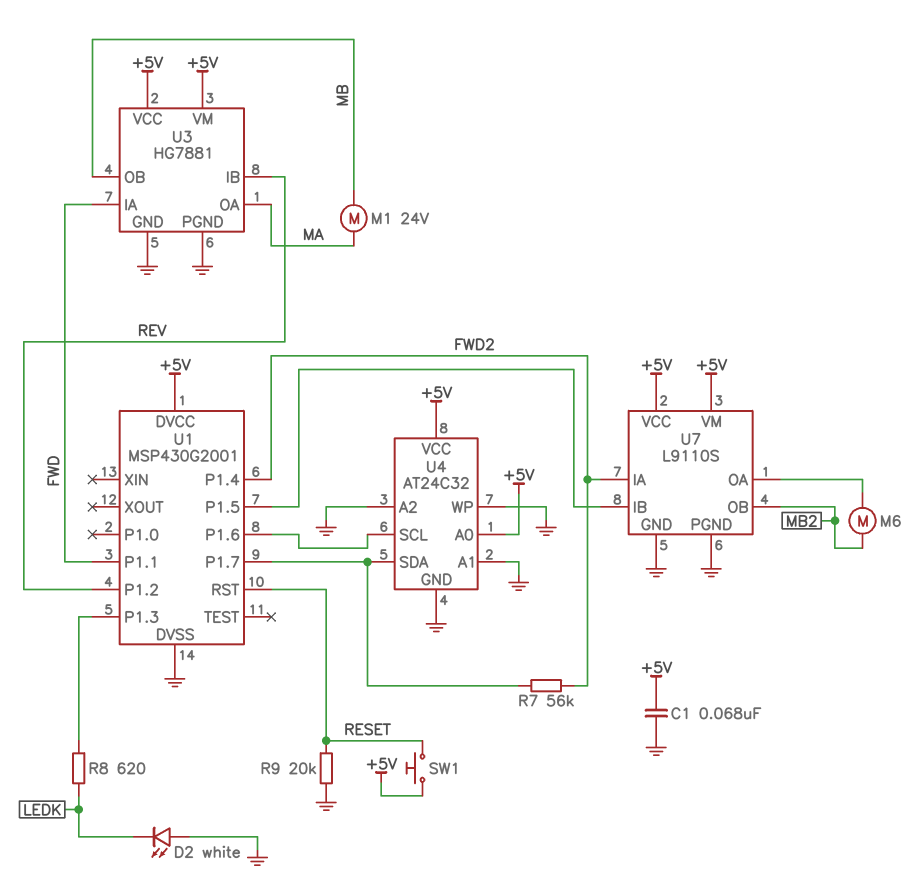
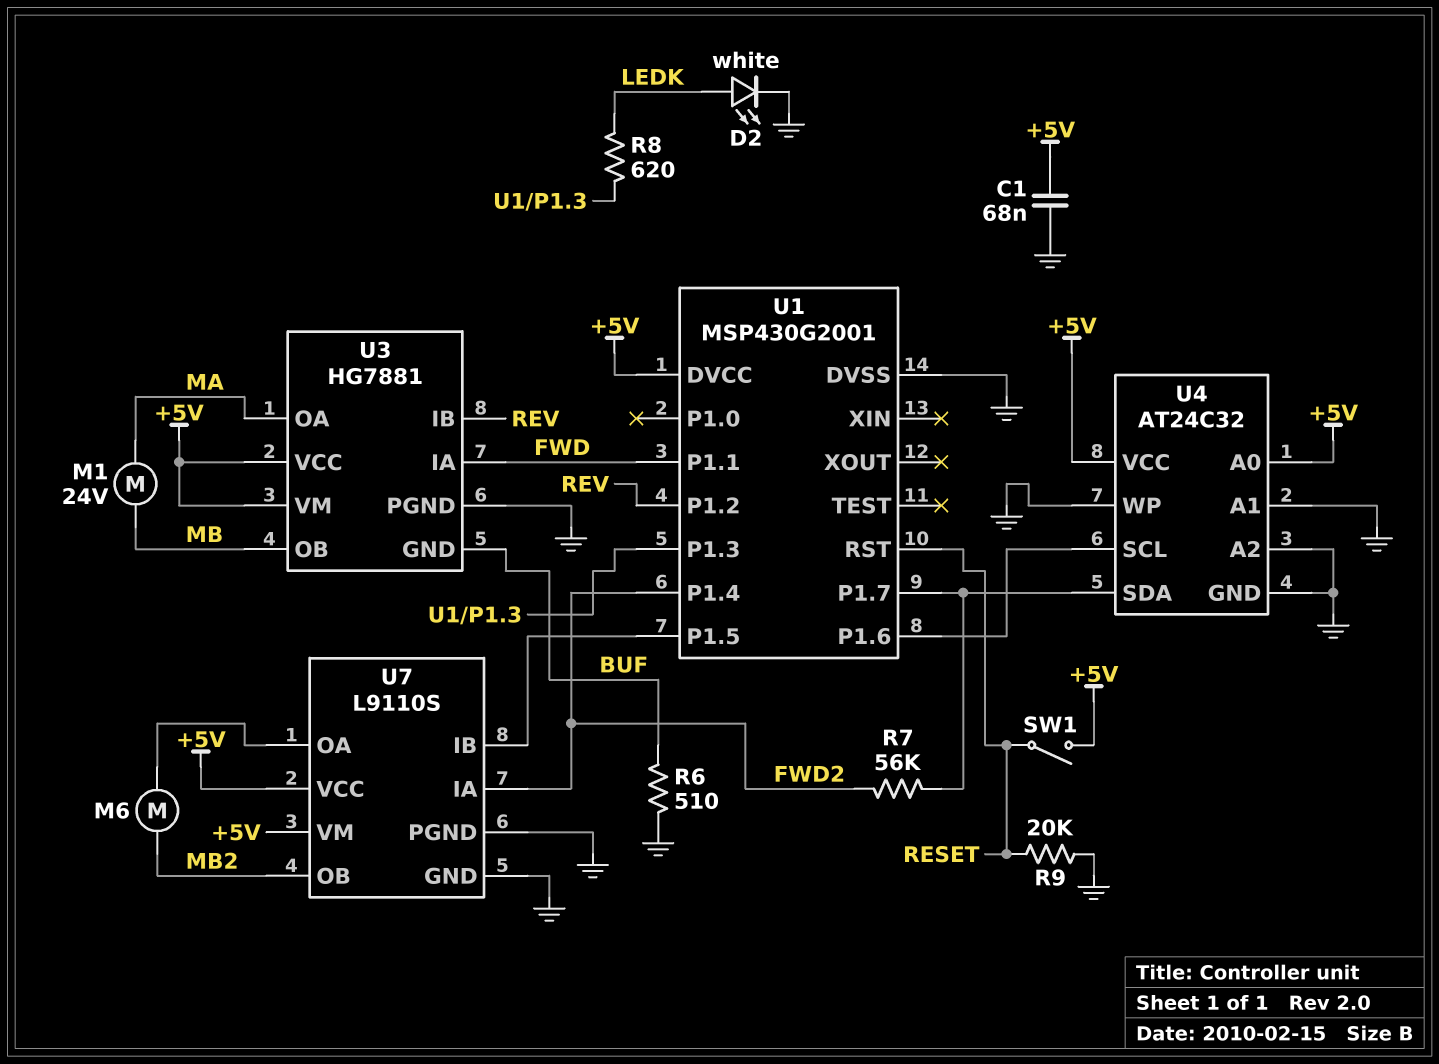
D2: LED white (A GND, K LEDK) -> LED white (A LEDK, K GND)
R6: none -> 510 (BUF, GND)
SW1: button (+5V, RESET) -> switch (+5V, RESET)
U3 pin GND: GND -> BUF

